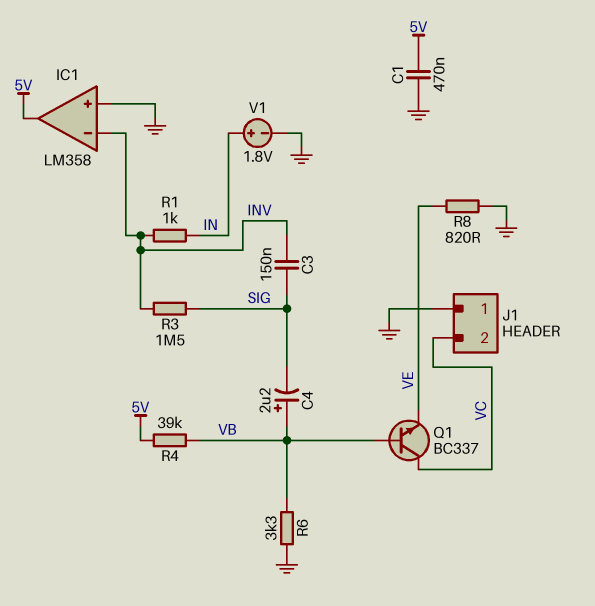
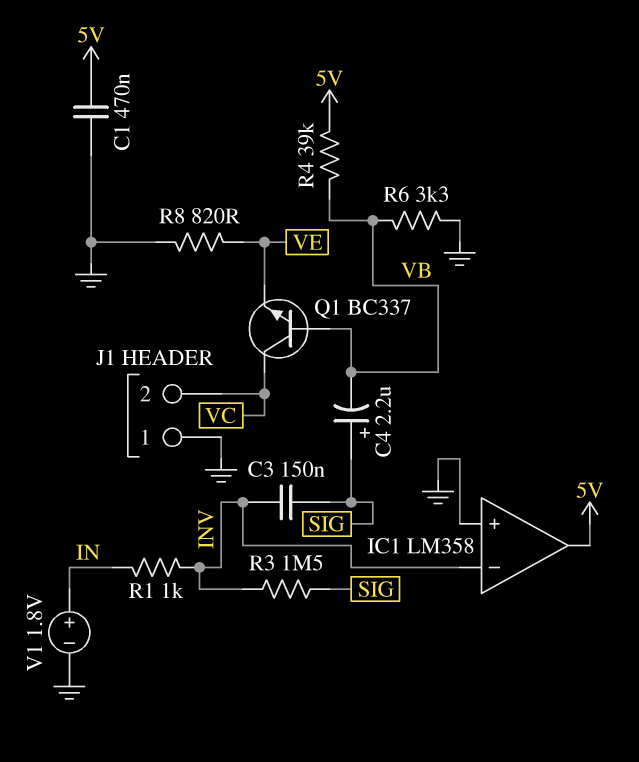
C4: 2.2uF (plus VB, minus SIG) -> 2.2uF (plus SIG, minus VB)

